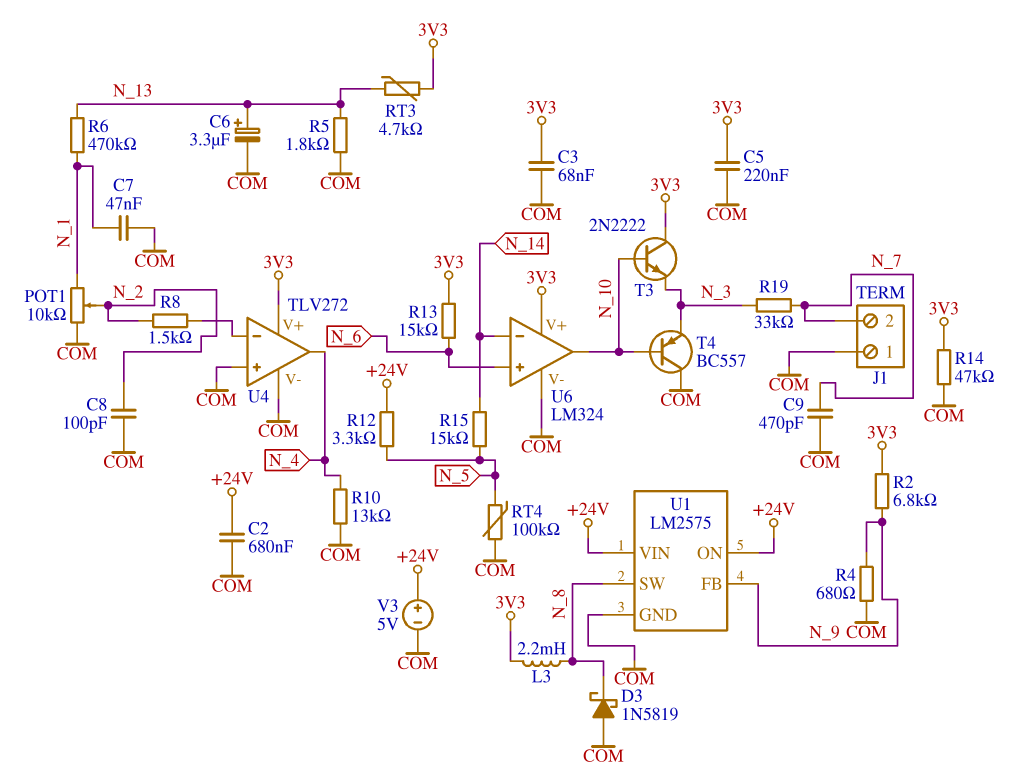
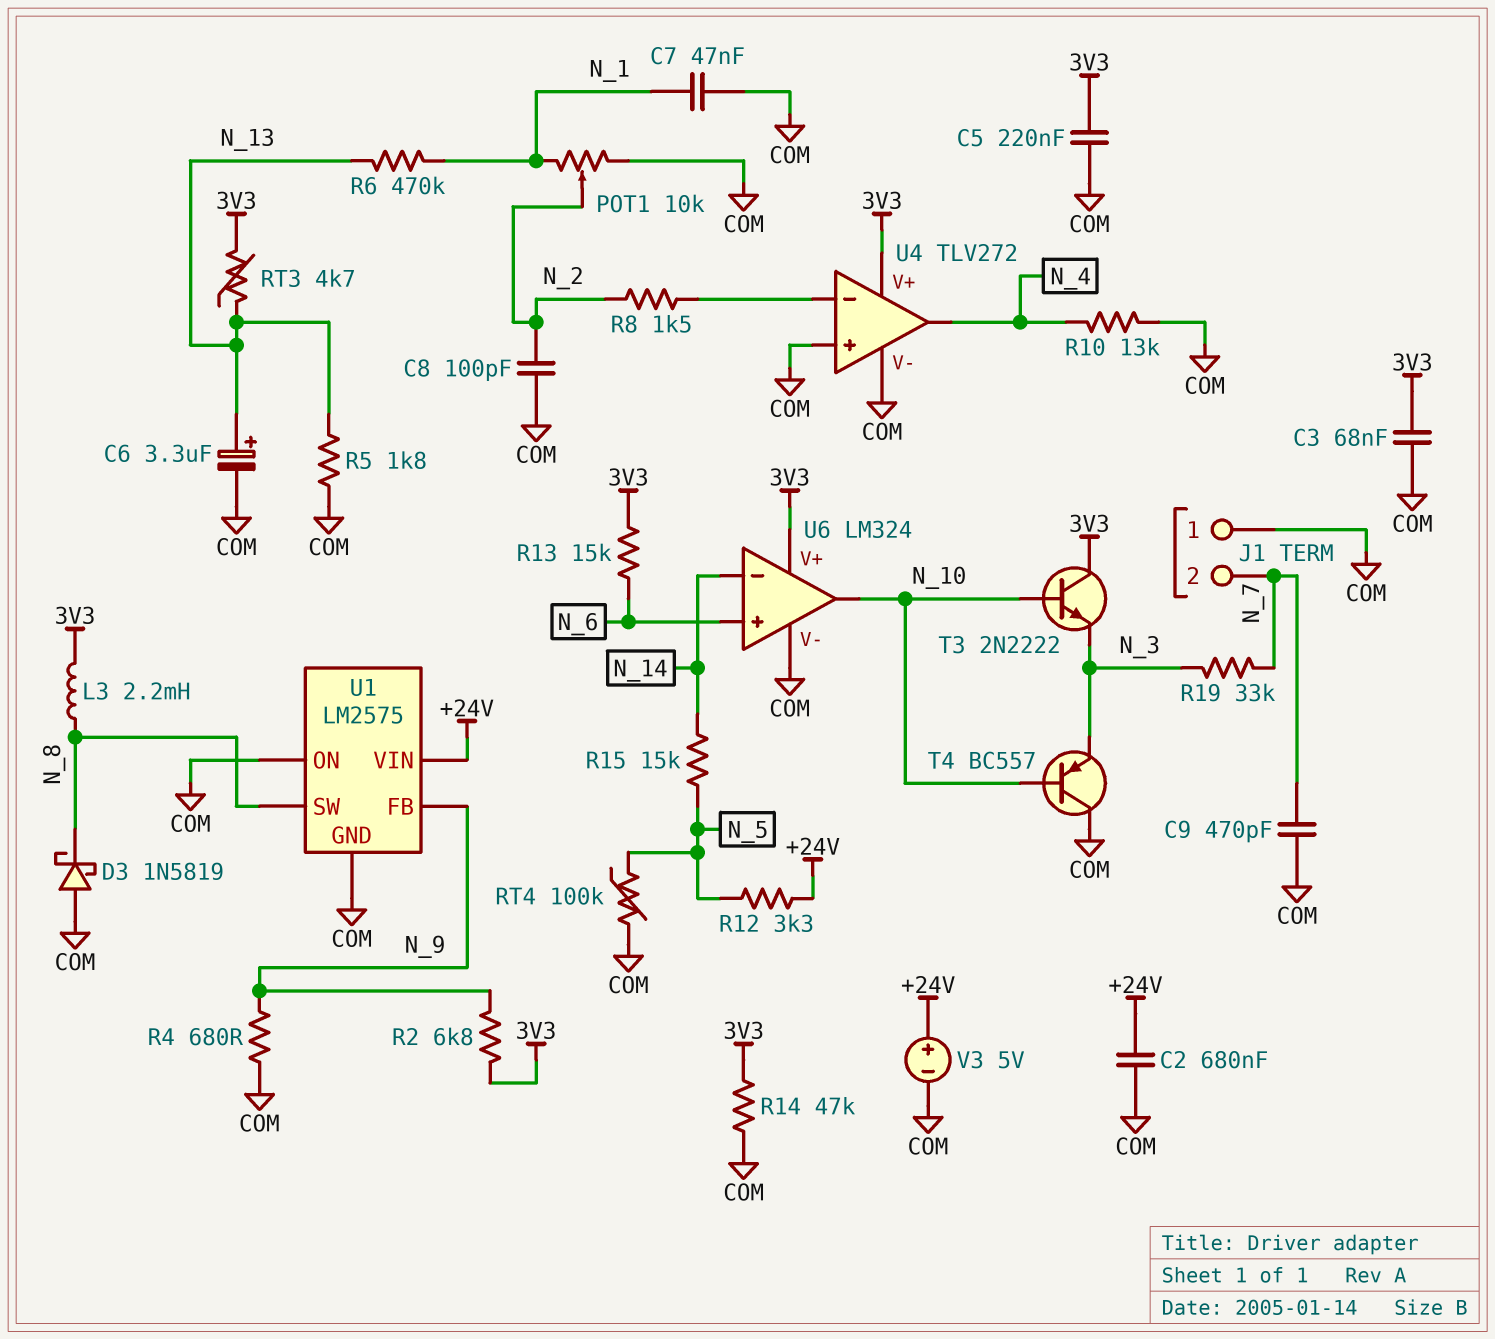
U1 pin ON: +24V -> COM

